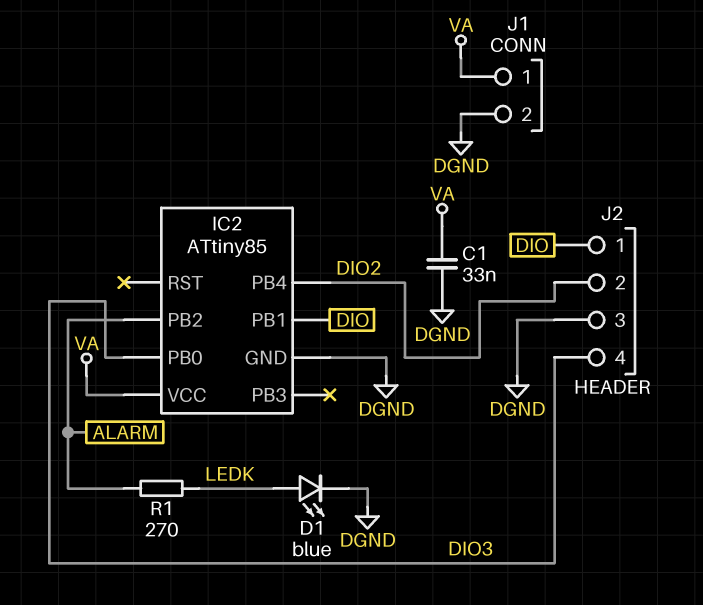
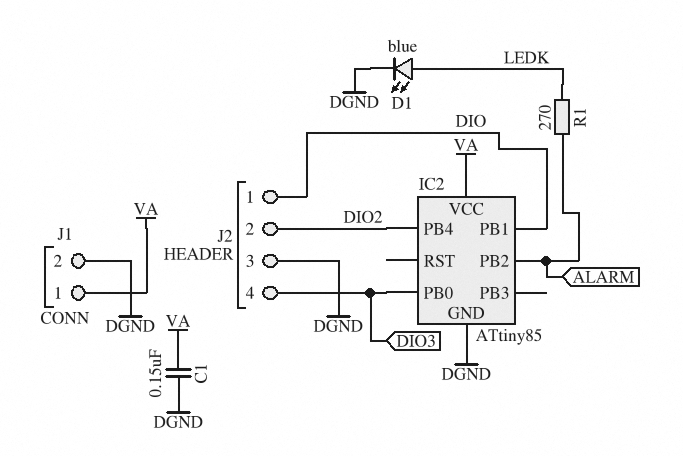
C1: 33nF (DGND, VA) -> 150nF (DGND, VA)

